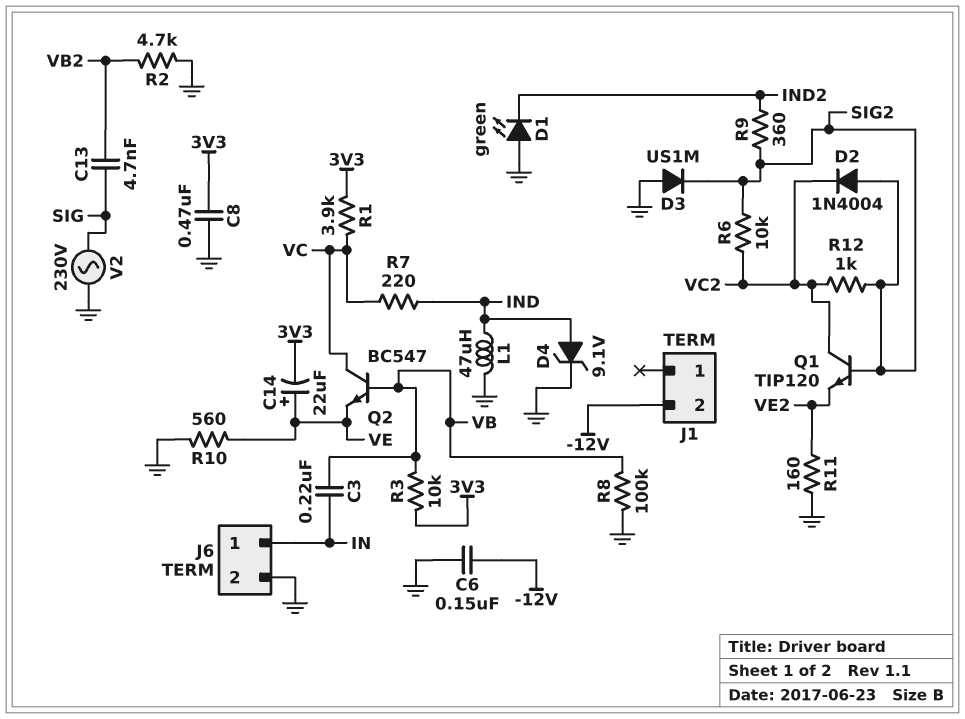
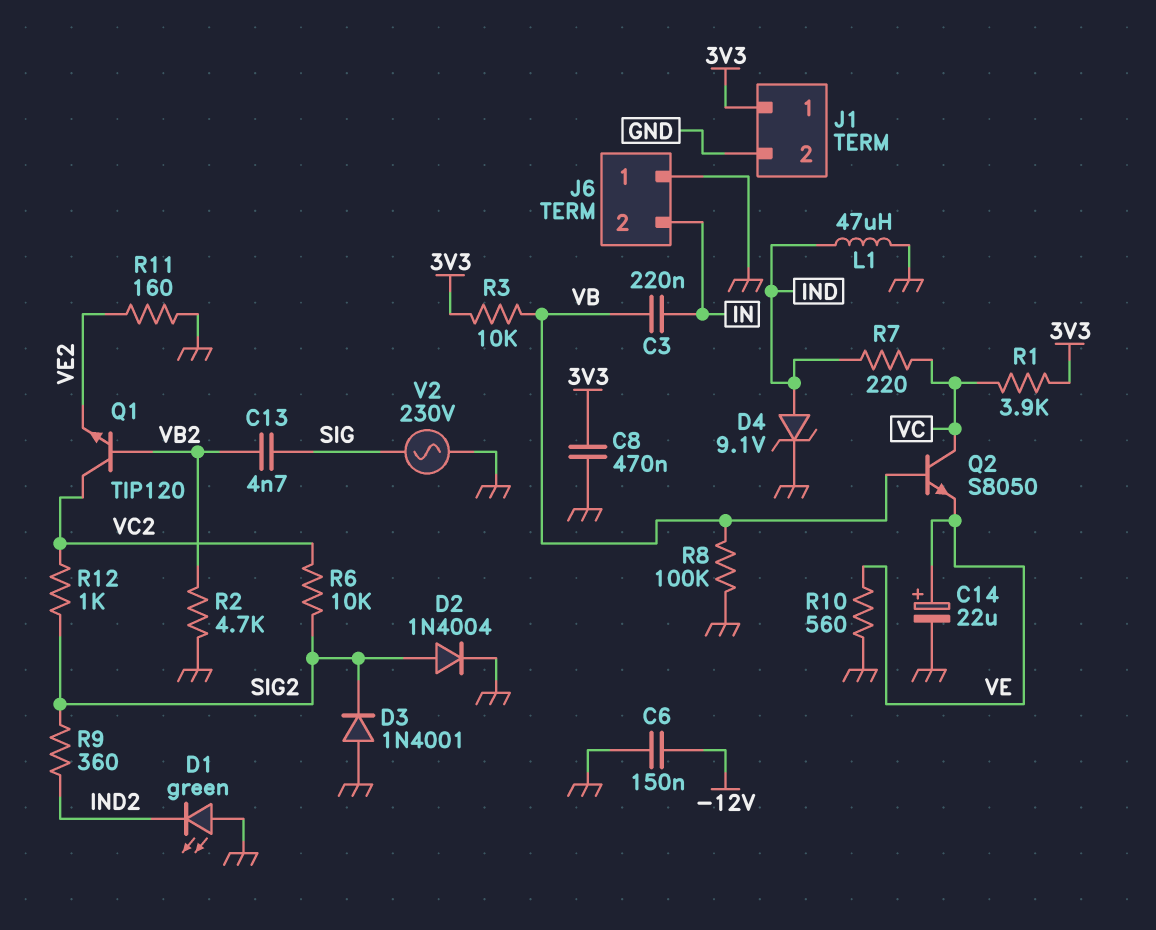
C14: 22uF (plus VE, minus 3V3) -> 22uF (plus VE, minus GND)
D2: diode 1N4004 (A SIG2, K VC2) -> diode 1N4004 (A SIG2, K GND)
D3: diode US1M (A GND, K SIG2) -> diode 1N4001 (A GND, K SIG2)
J1 pin 1: none -> 3V3
J1 pin 2: -12V -> GND
J6 pin 1: IN -> GND
J6 pin 2: GND -> IN
Q1: NPN TIP120 (B SIG2, C VC2, E VE2) -> NPN TIP120 (B VB2, C VC2, E VE2)
Q2: NPN BC547 (B VB, C VC, E VE) -> NPN S8050 (B VB, C VC, E VE)

